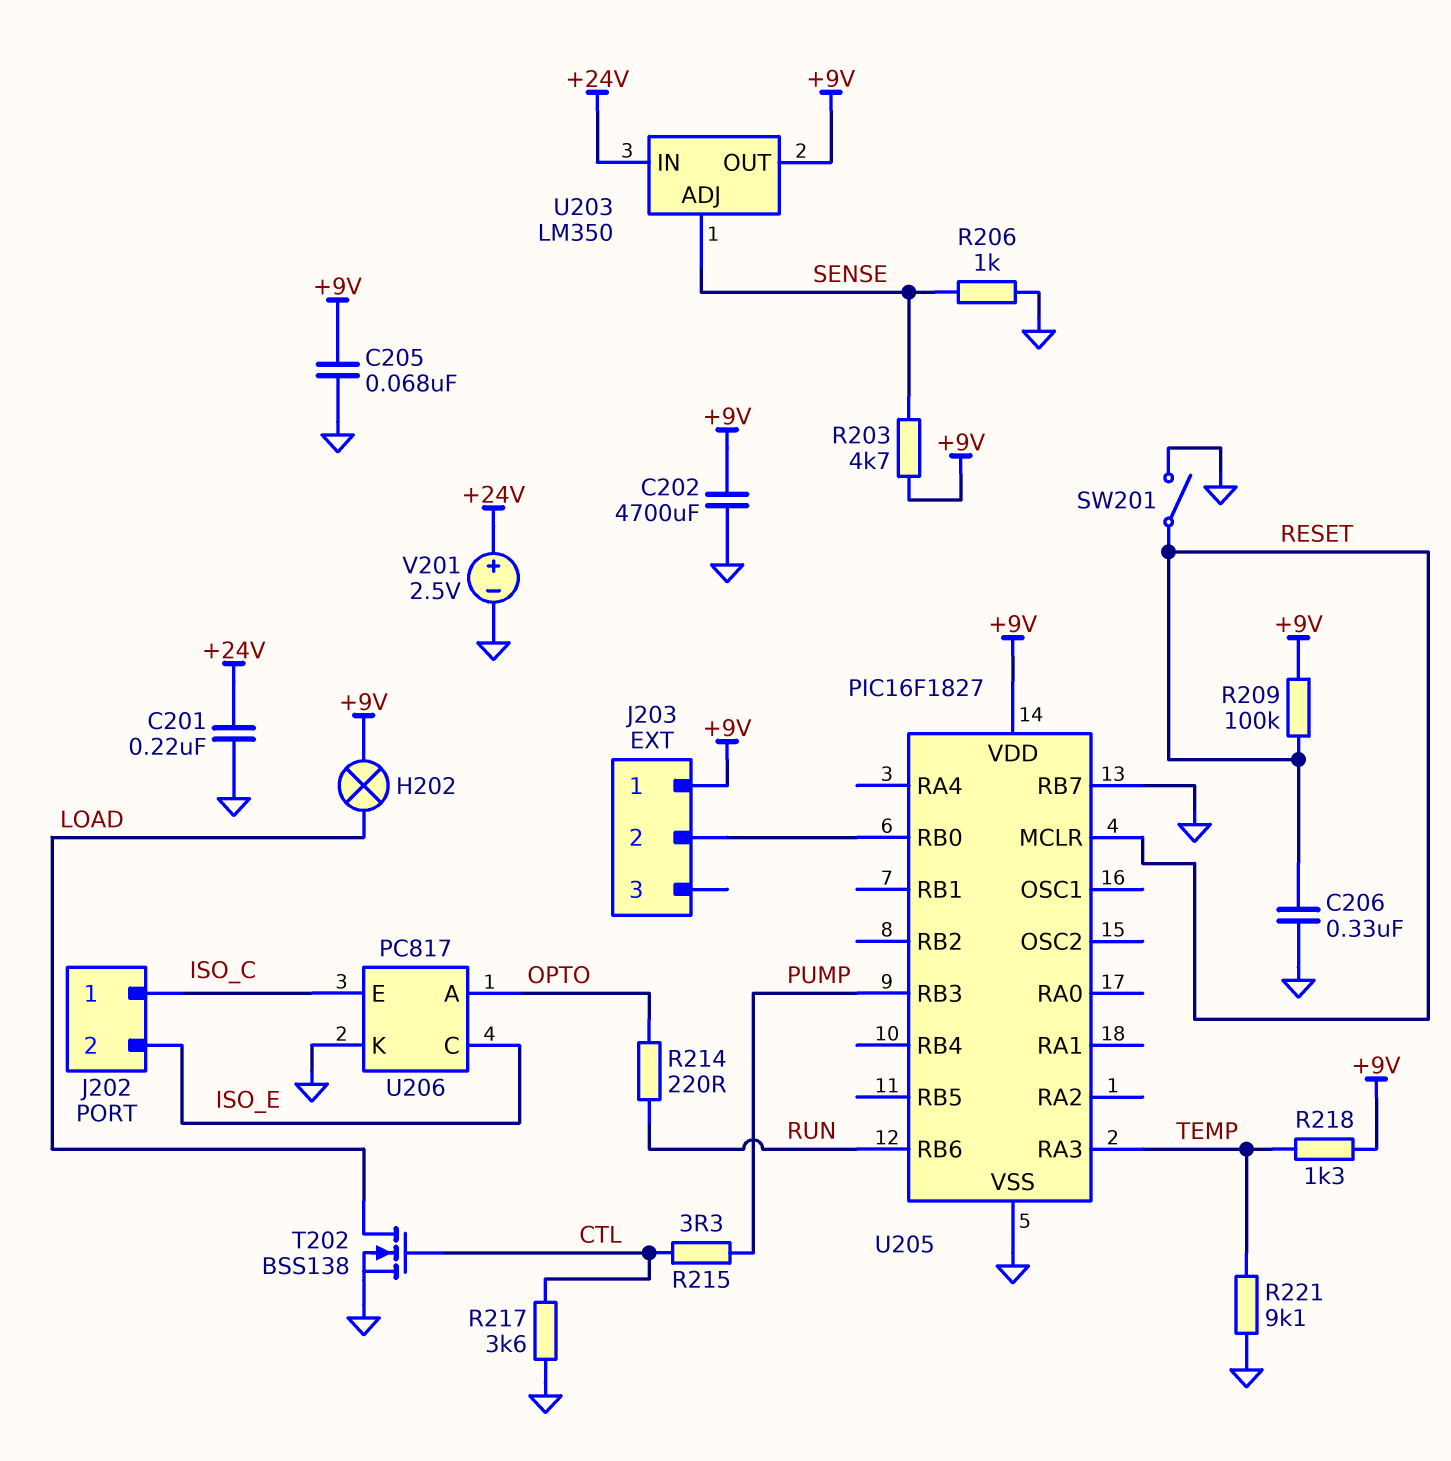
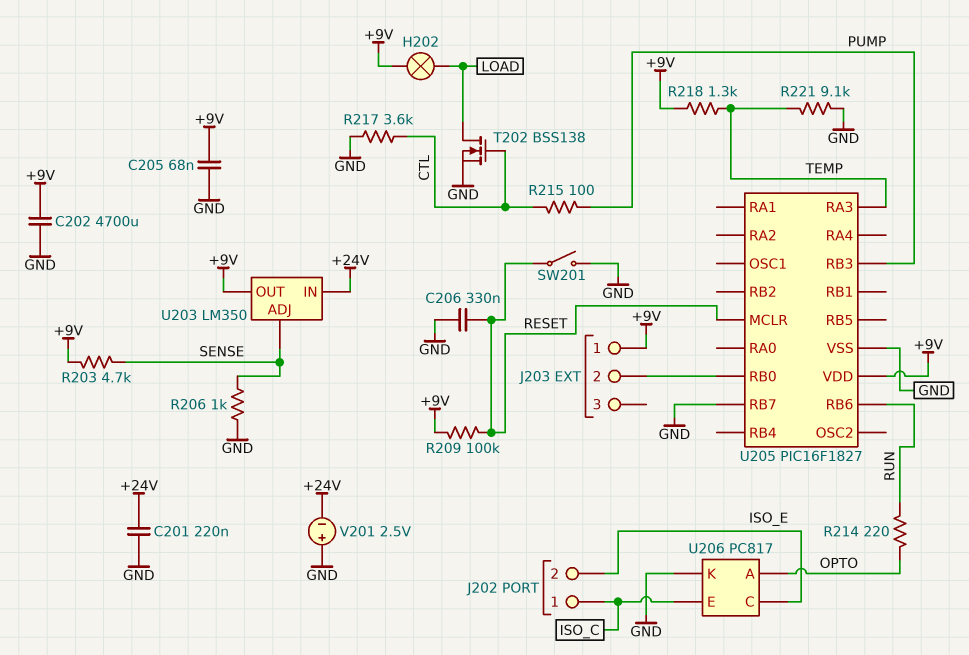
R215: 3.3 (CTL, PUMP) -> 100 (CTL, PUMP)
V201: 2.5V (plus +24V, minus GND) -> 2.5V (plus GND, minus +24V)

